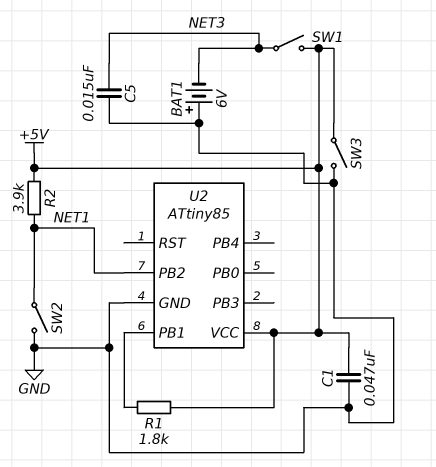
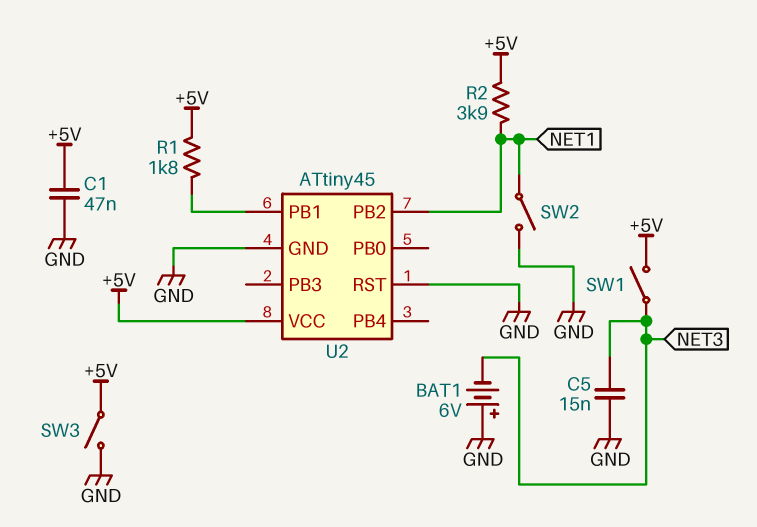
U2: ATtiny85 -> ATtiny45
U2 pin RST: none -> GND

